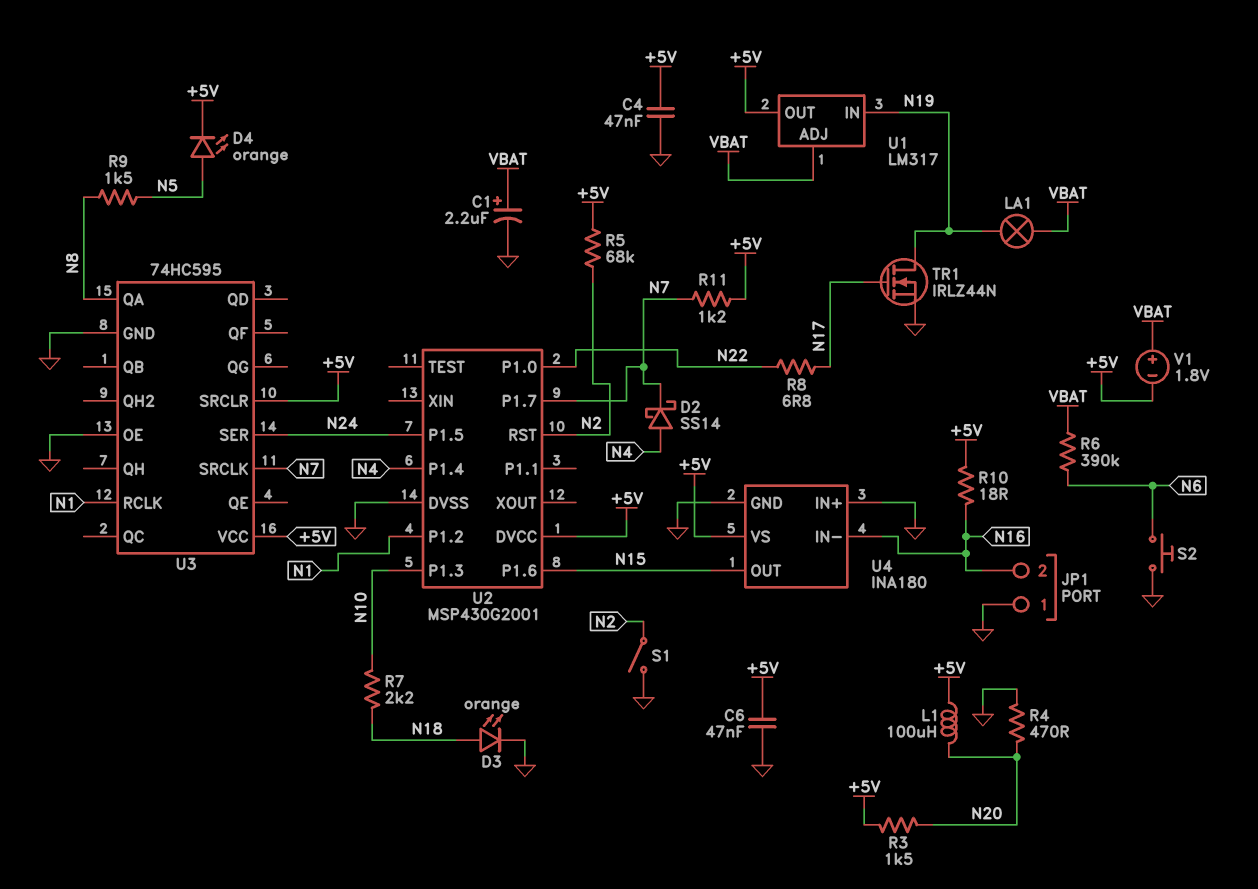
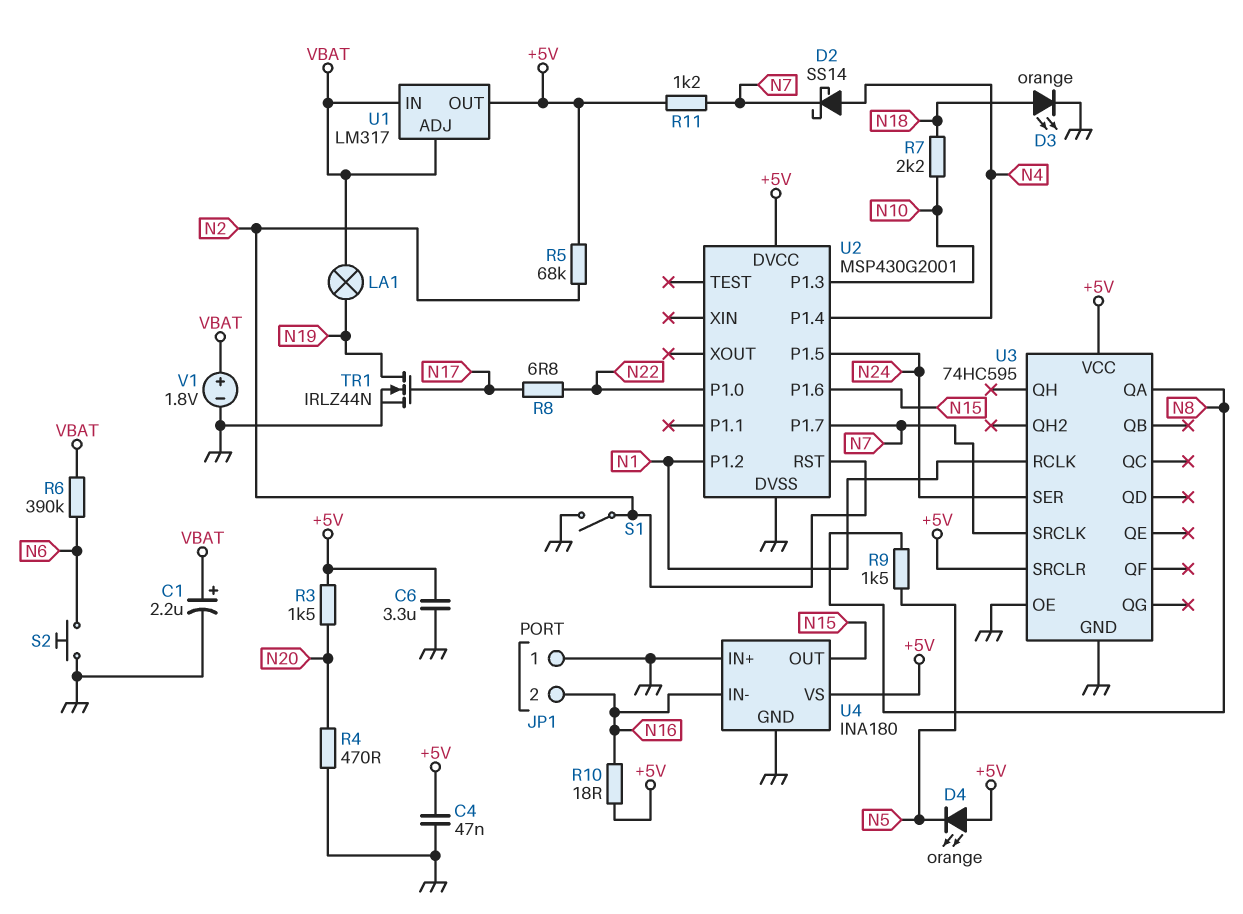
C6: 47nF (+5V, GND) -> 3.3uF (+5V, GND)
D4: LED orange (A N5, K +5V) -> LED orange (A +5V, K N5)
L1: 100uH (+5V, N20) -> none
U1 pin IN: N19 -> VBAT
V1: 1.8V (plus VBAT, minus +5V) -> 1.8V (plus VBAT, minus GND)

